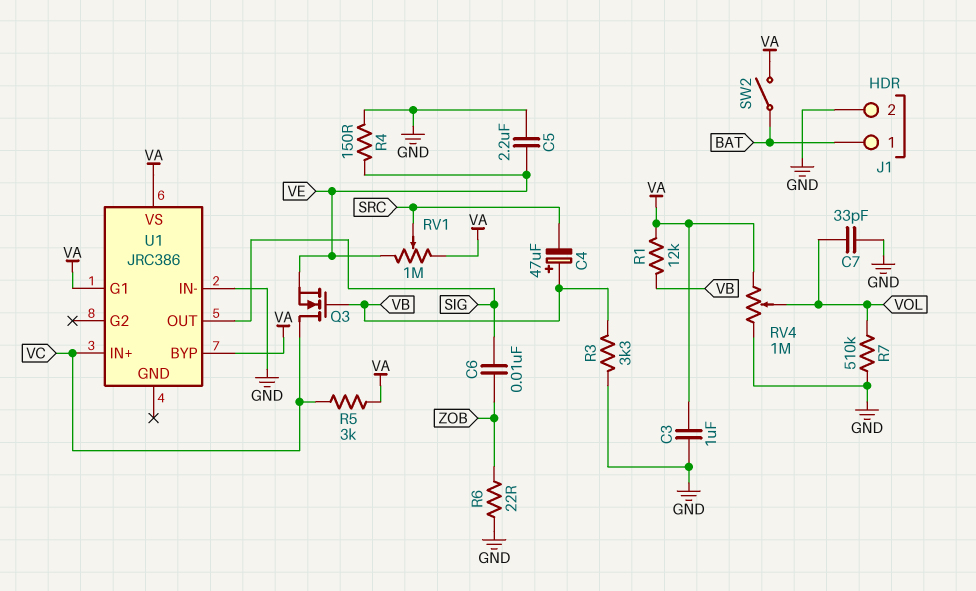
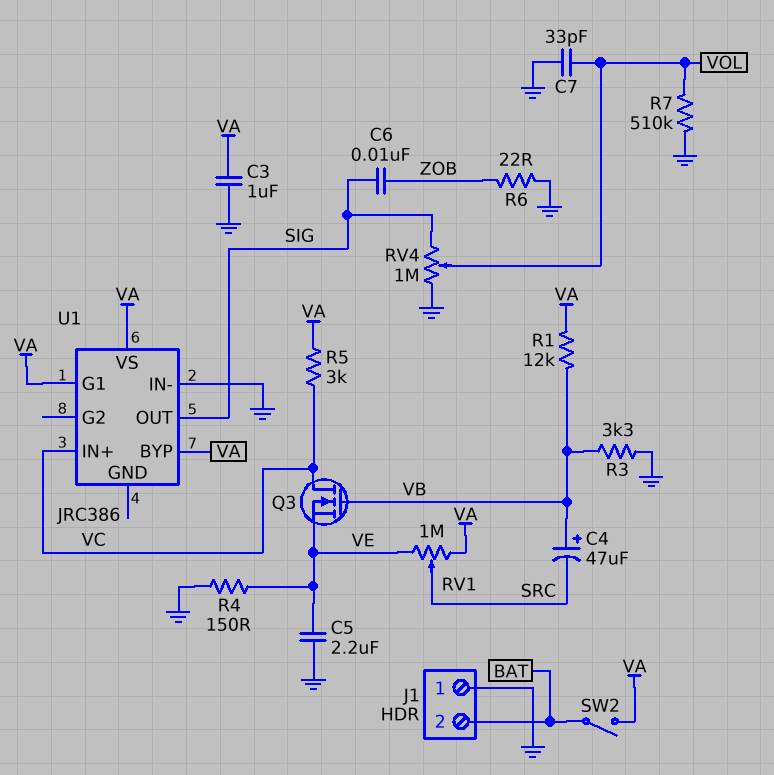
J1 pin 1: BAT -> GND
J1 pin 2: GND -> BAT
RV4: 1M (GND, VA, wiper VOL) -> 1M (GND, SIG, wiper VOL)

